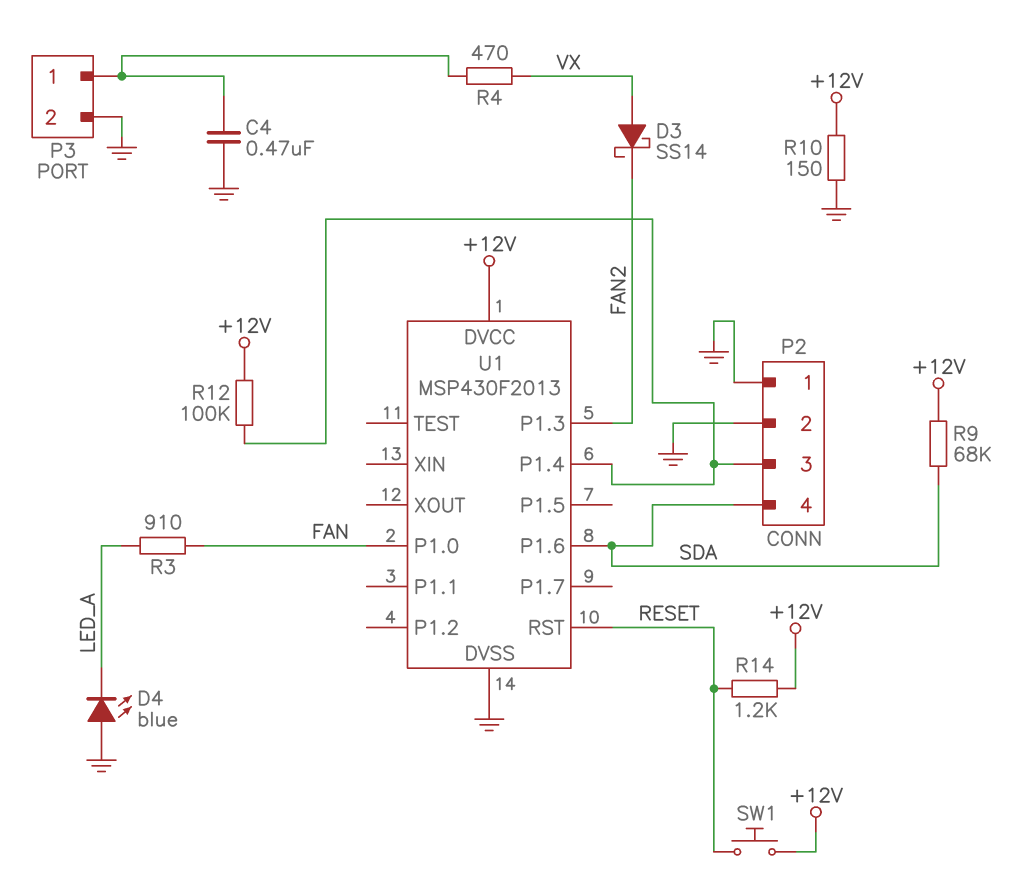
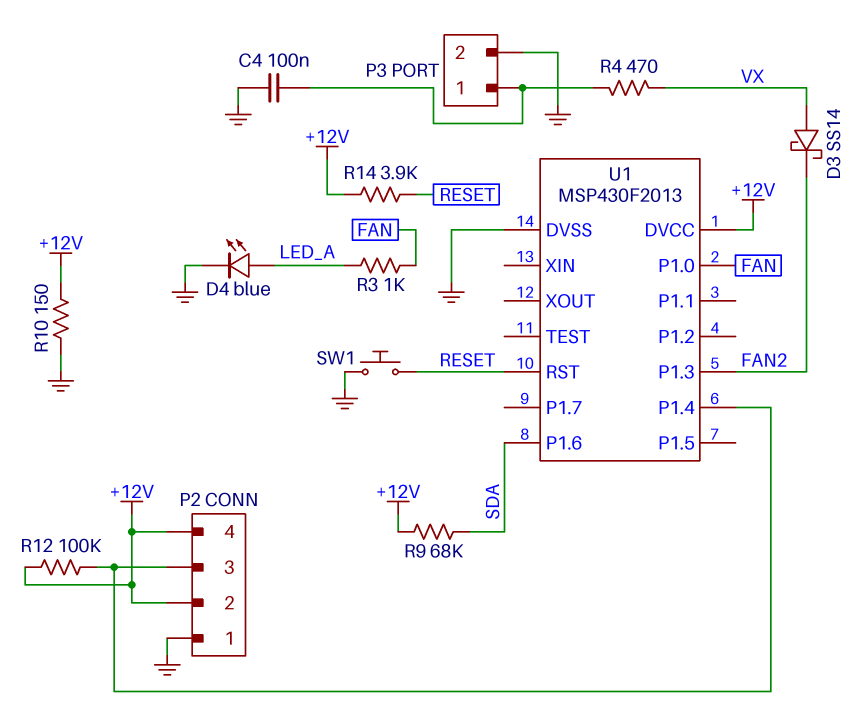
C4: 470nF (GND, P3/1) -> 100nF (GND, P3/1)
D4: LED blue (A GND, K LED_A) -> LED blue (A LED_A, K GND)
P2 pin 2: GND -> +12V
P2 pin 4: SDA -> +12V
R3: 910 (FAN, LED_A) -> 1k (FAN, LED_A)
R14: 1.2k (+12V, RESET) -> 3.9k (+12V, RESET)
SW1: button (+12V, RESET) -> button (GND, RESET)

